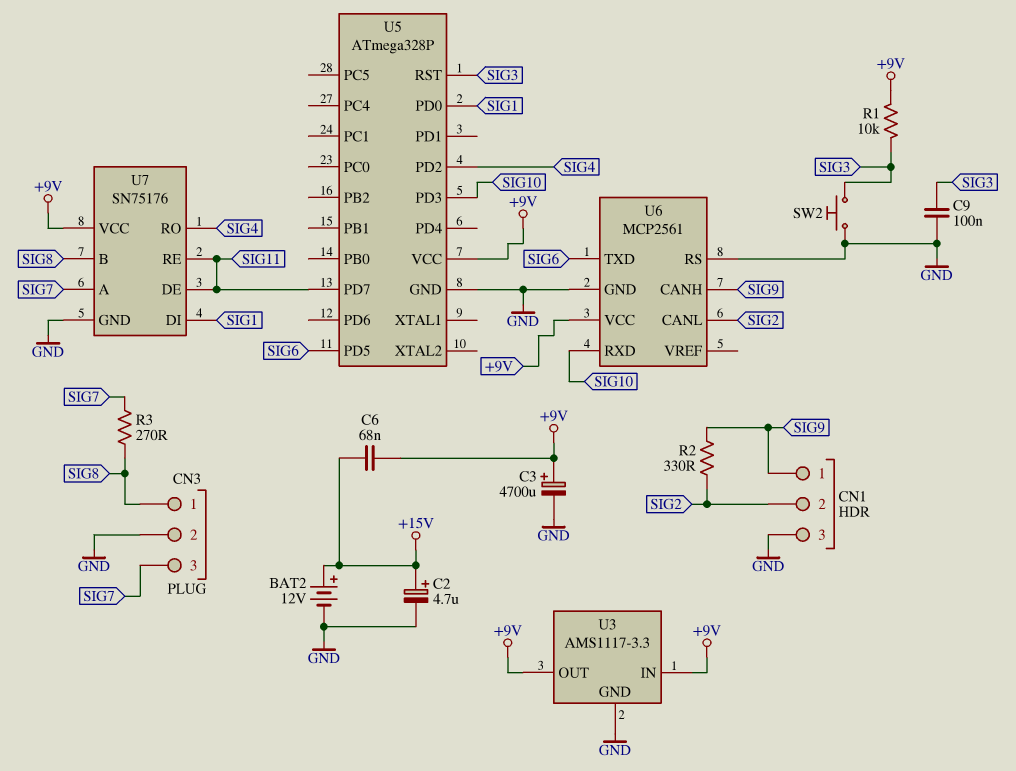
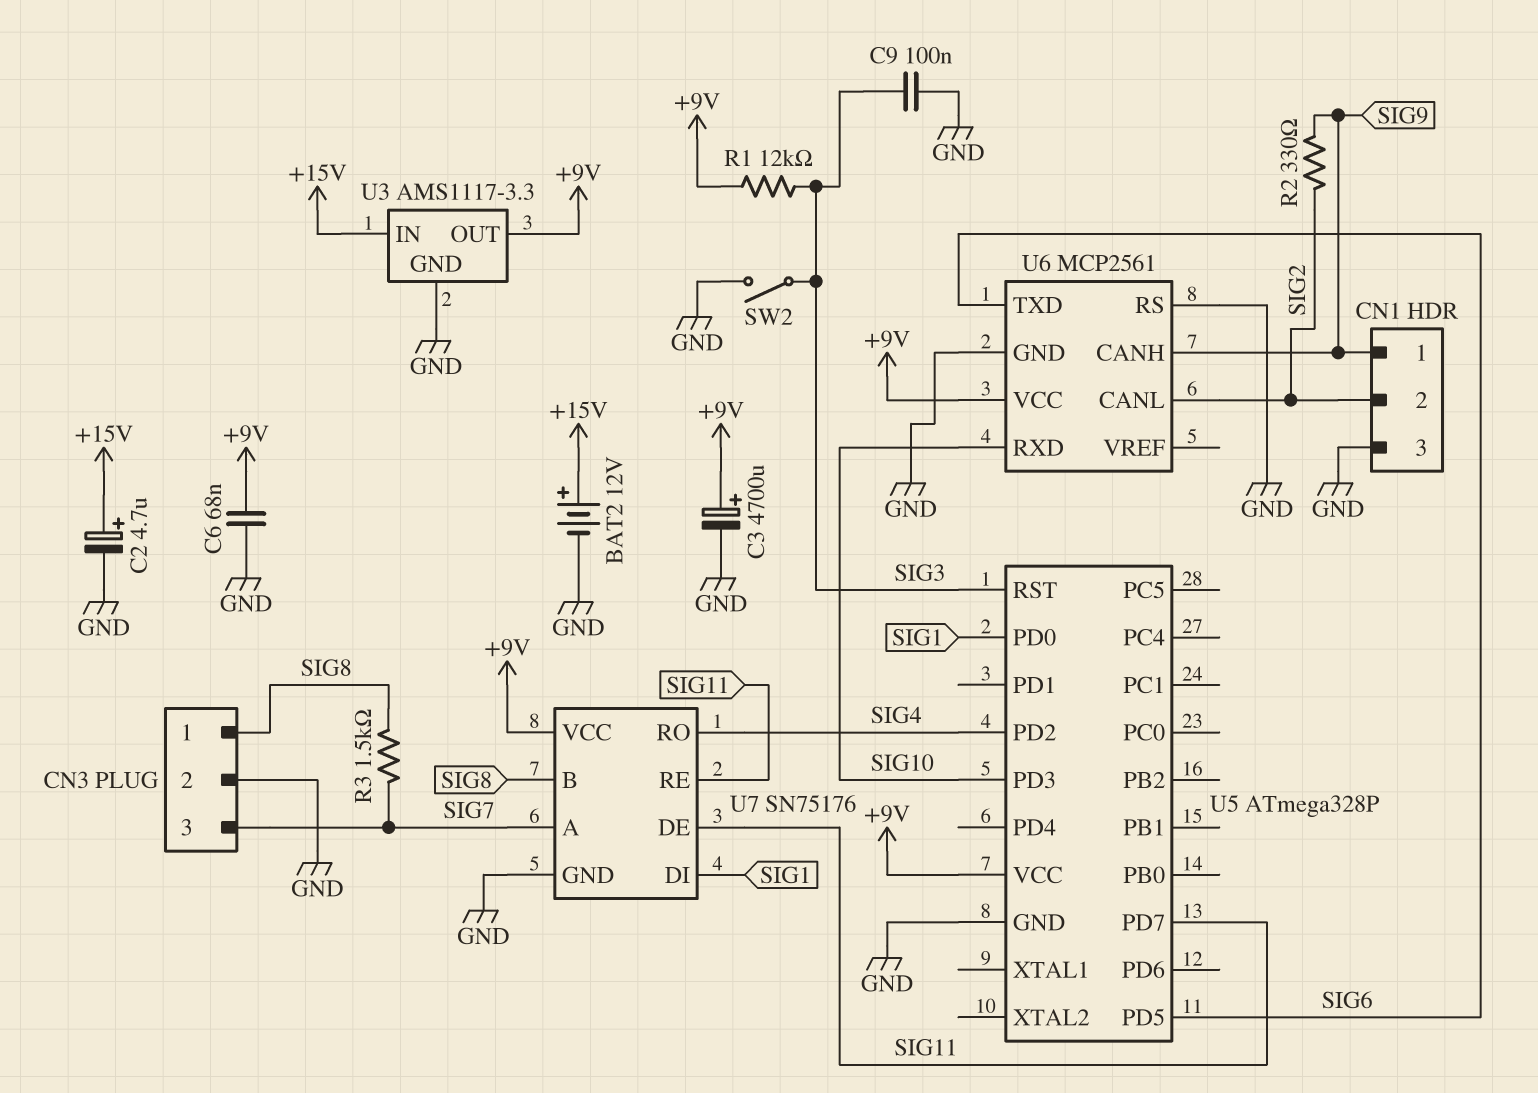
C6: 68nF (+9V, +15V) -> 68nF (+9V, GND)
R1: 10k (+9V, SIG3) -> 12k (+9V, SIG3)
R3: 270 (SIG7, SIG8) -> 1.5k (SIG7, SIG8)
SW2: button (GND, SIG3) -> switch (GND, SIG3)
U3 pin IN: +9V -> +15V

